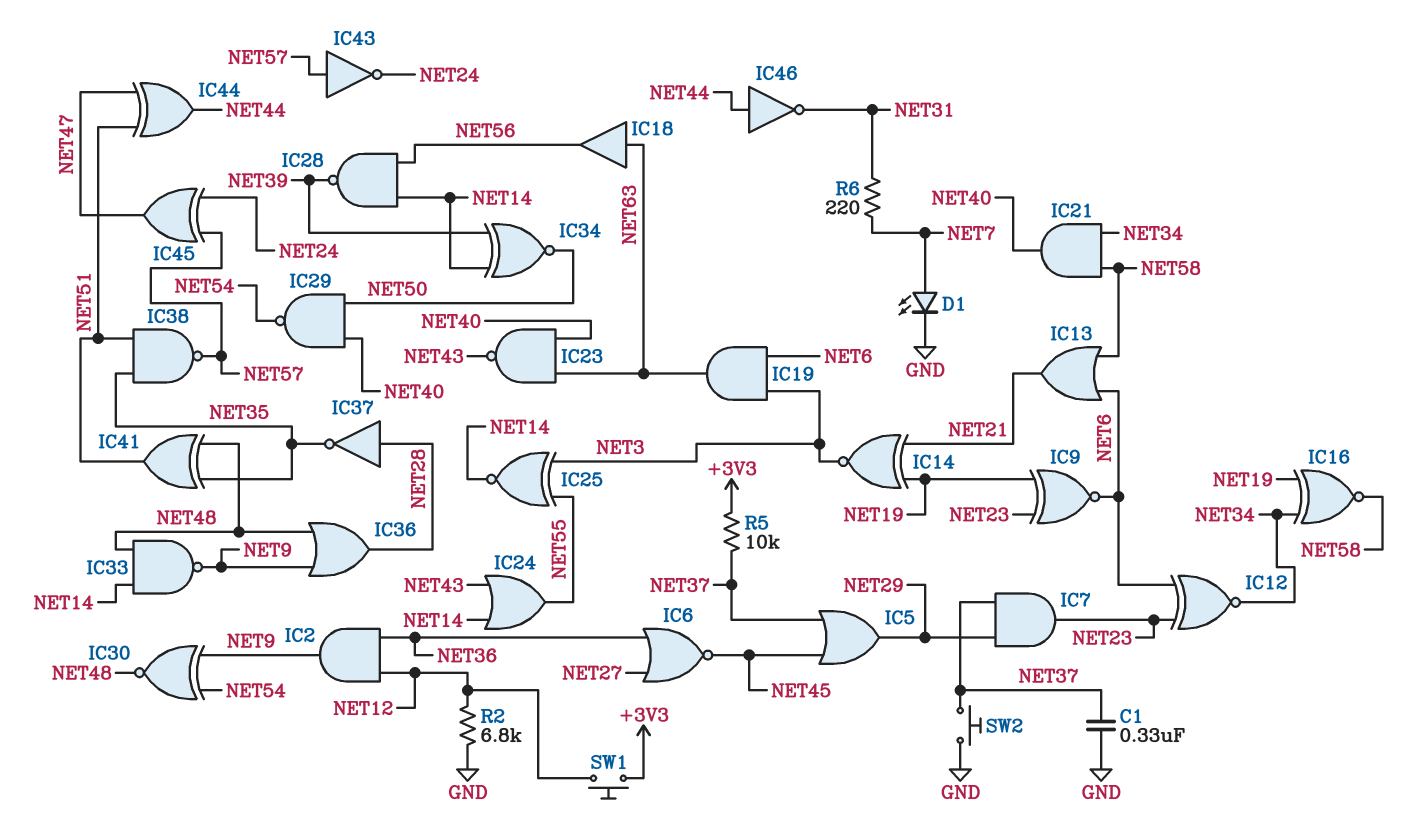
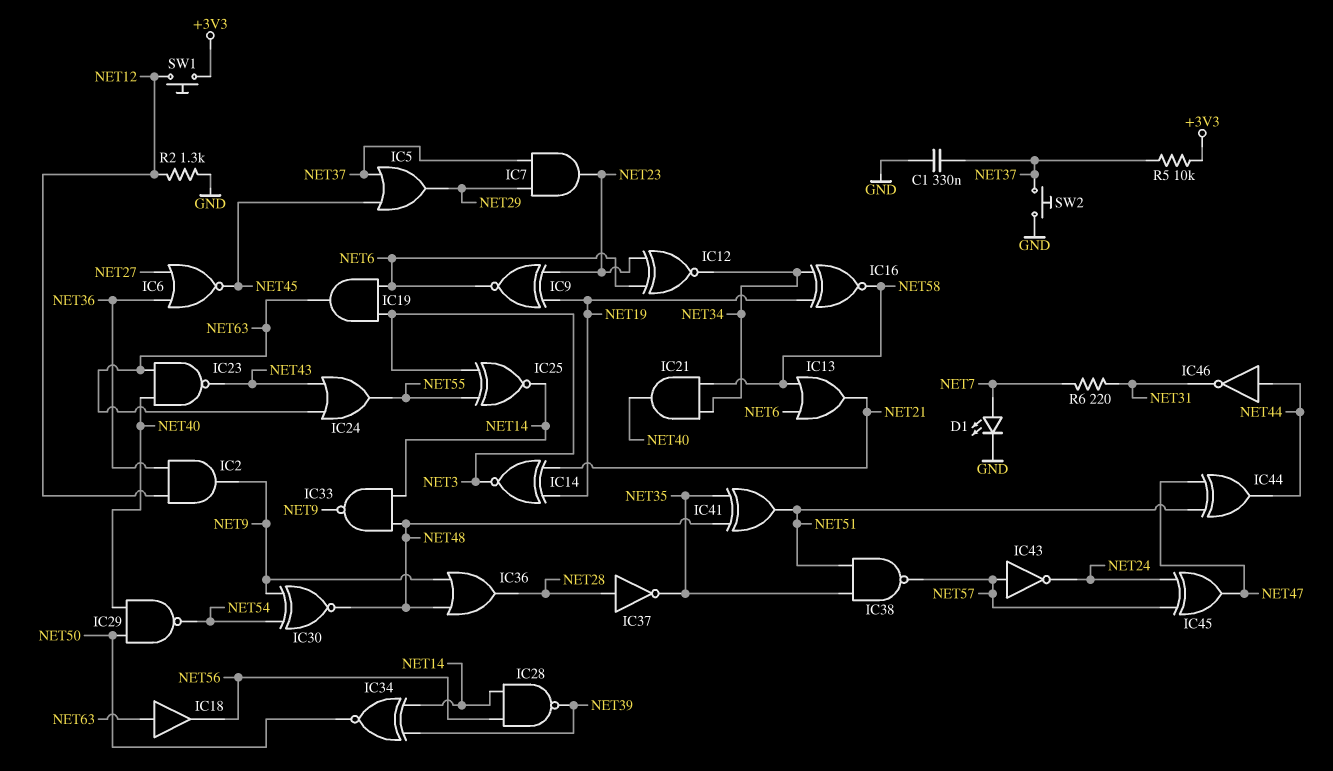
IC24: OR (in NET14, in NET43, out NET55) -> OR (in NET43, in NET63, out NET55)
R2: 6.8k (GND, NET12) -> 1.3k (GND, NET12)

